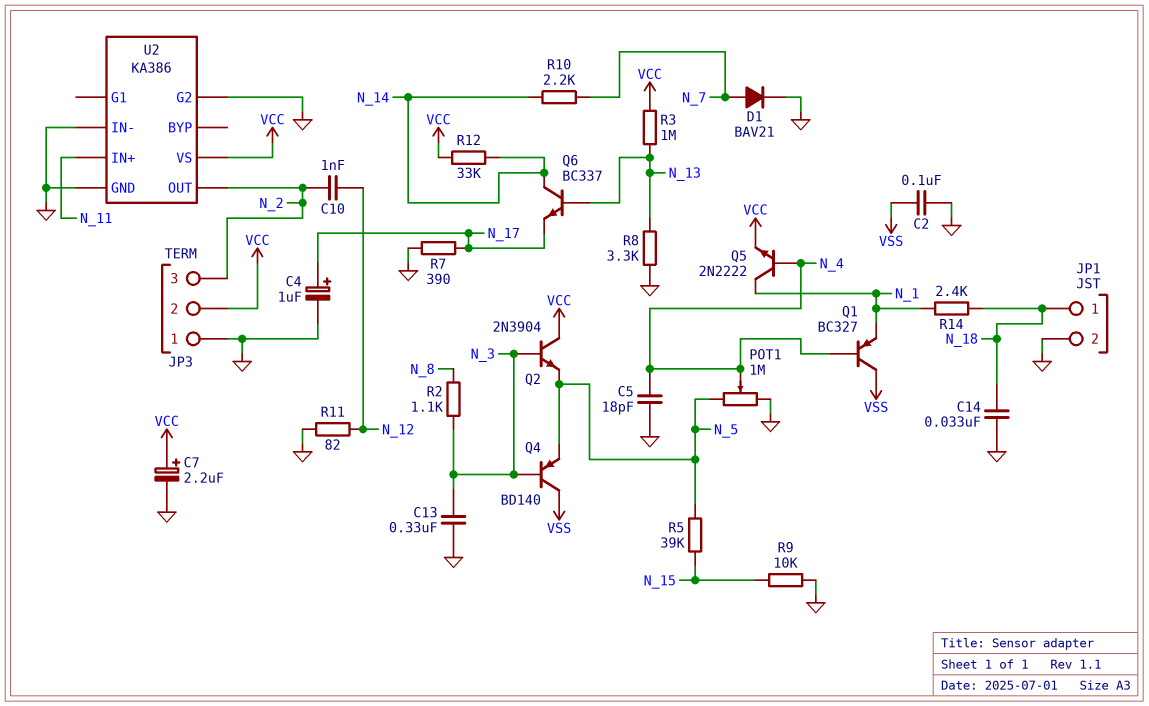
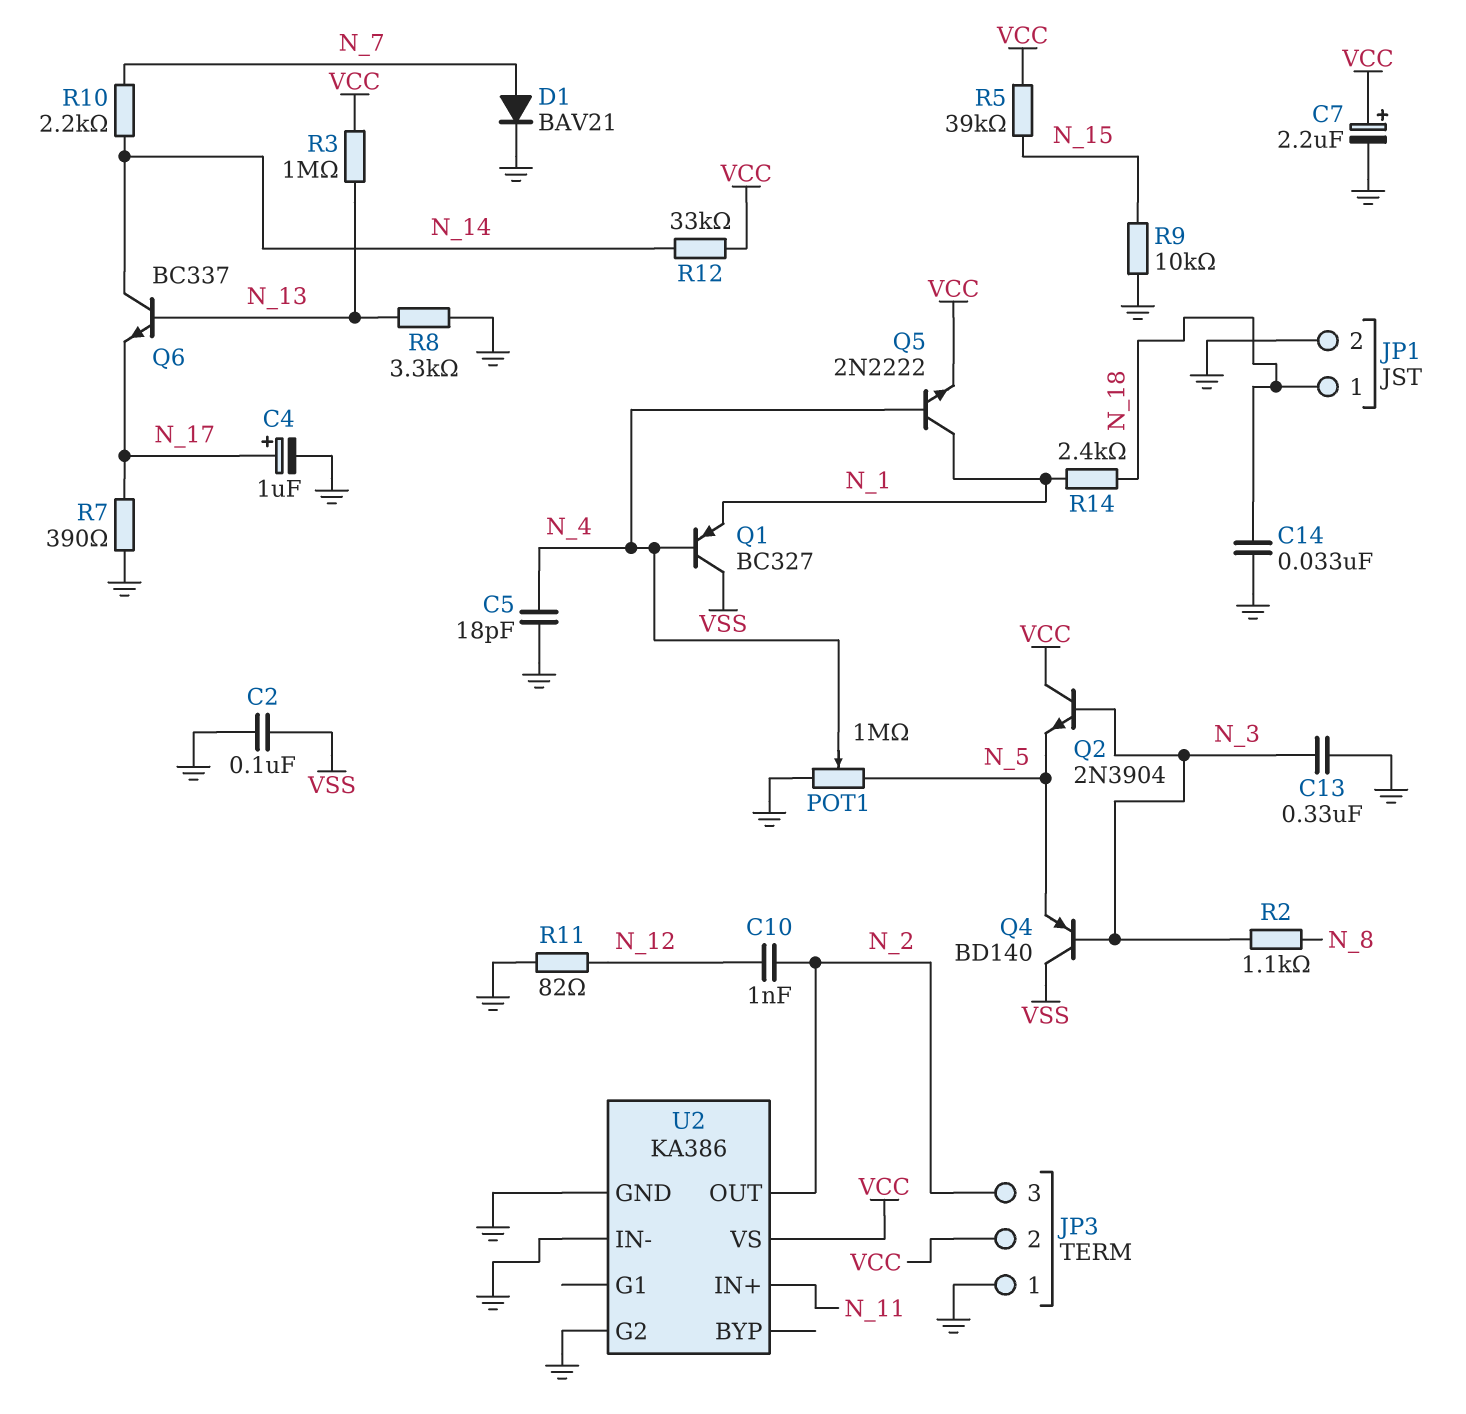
R5: 39k (N_5, N_15) -> 39k (N_15, VCC)

